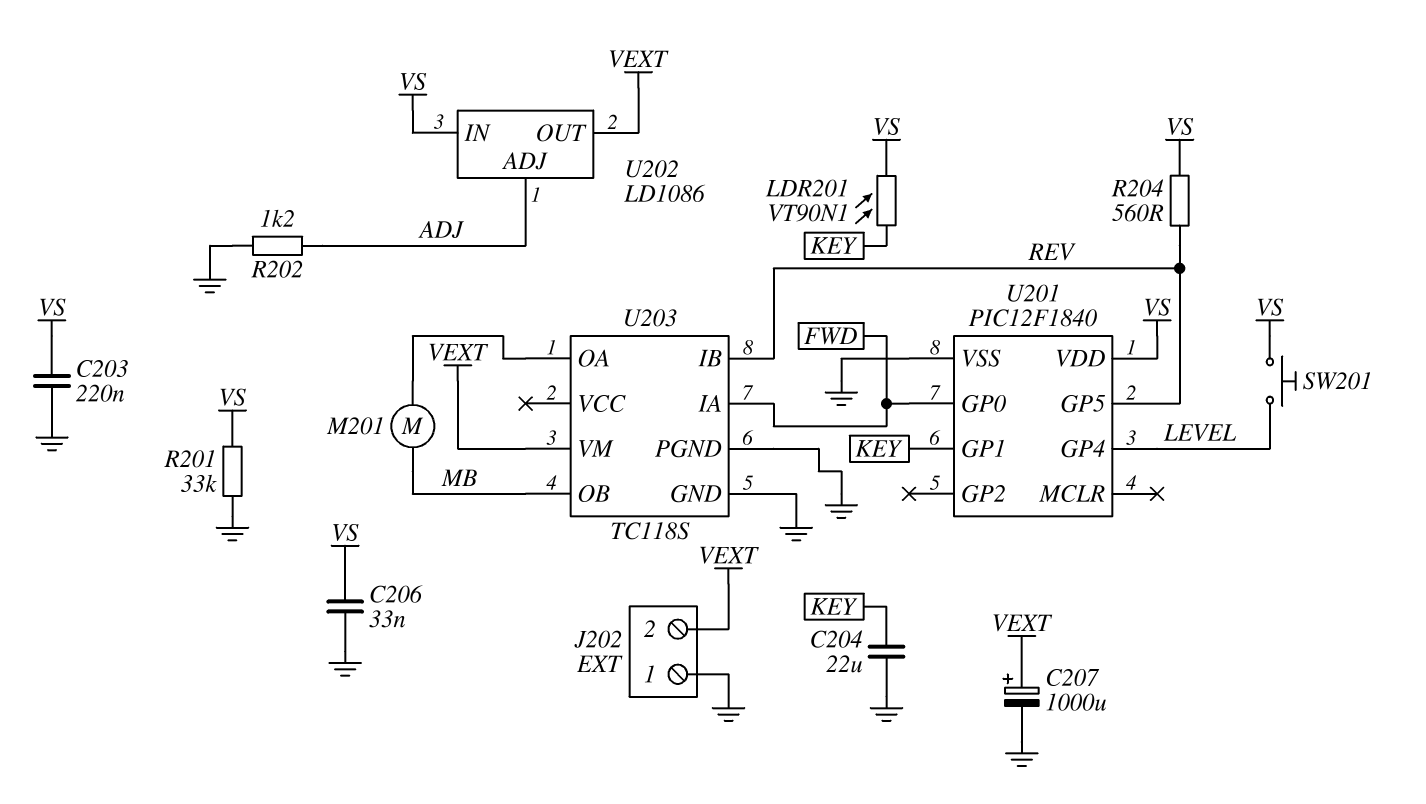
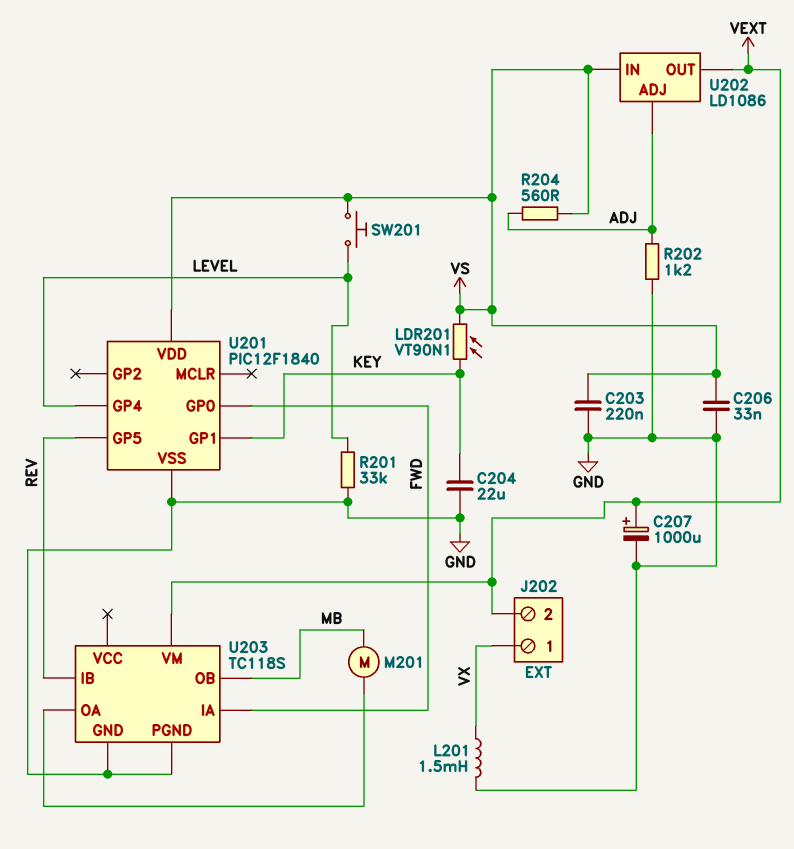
J202 pin 1: GND -> VX
L201: none -> 1.5mH (GND, VX)
R201: 33k (GND, VS) -> 33k (GND, LEVEL)
R204: 560 (REV, VS) -> 560 (ADJ, VS)

